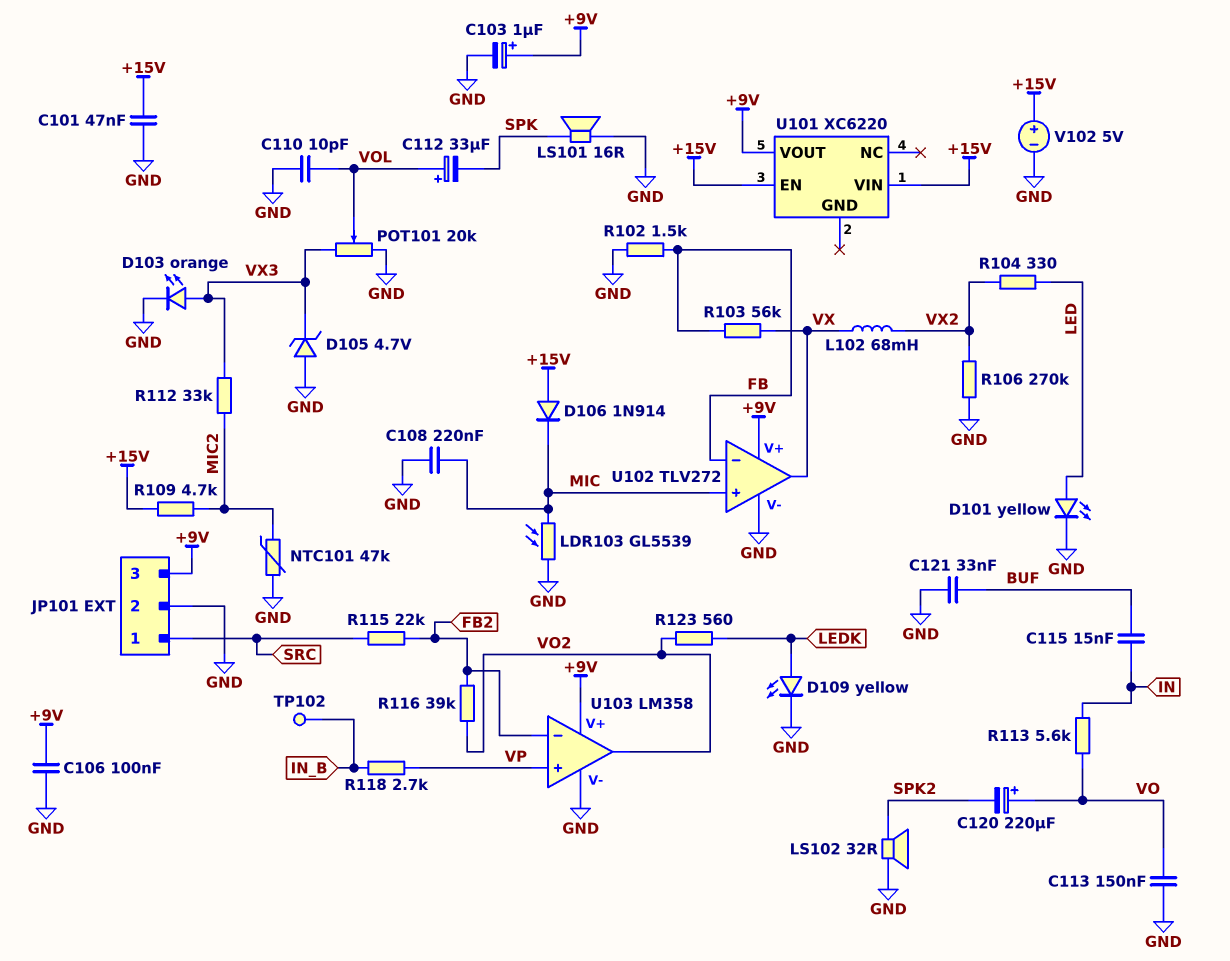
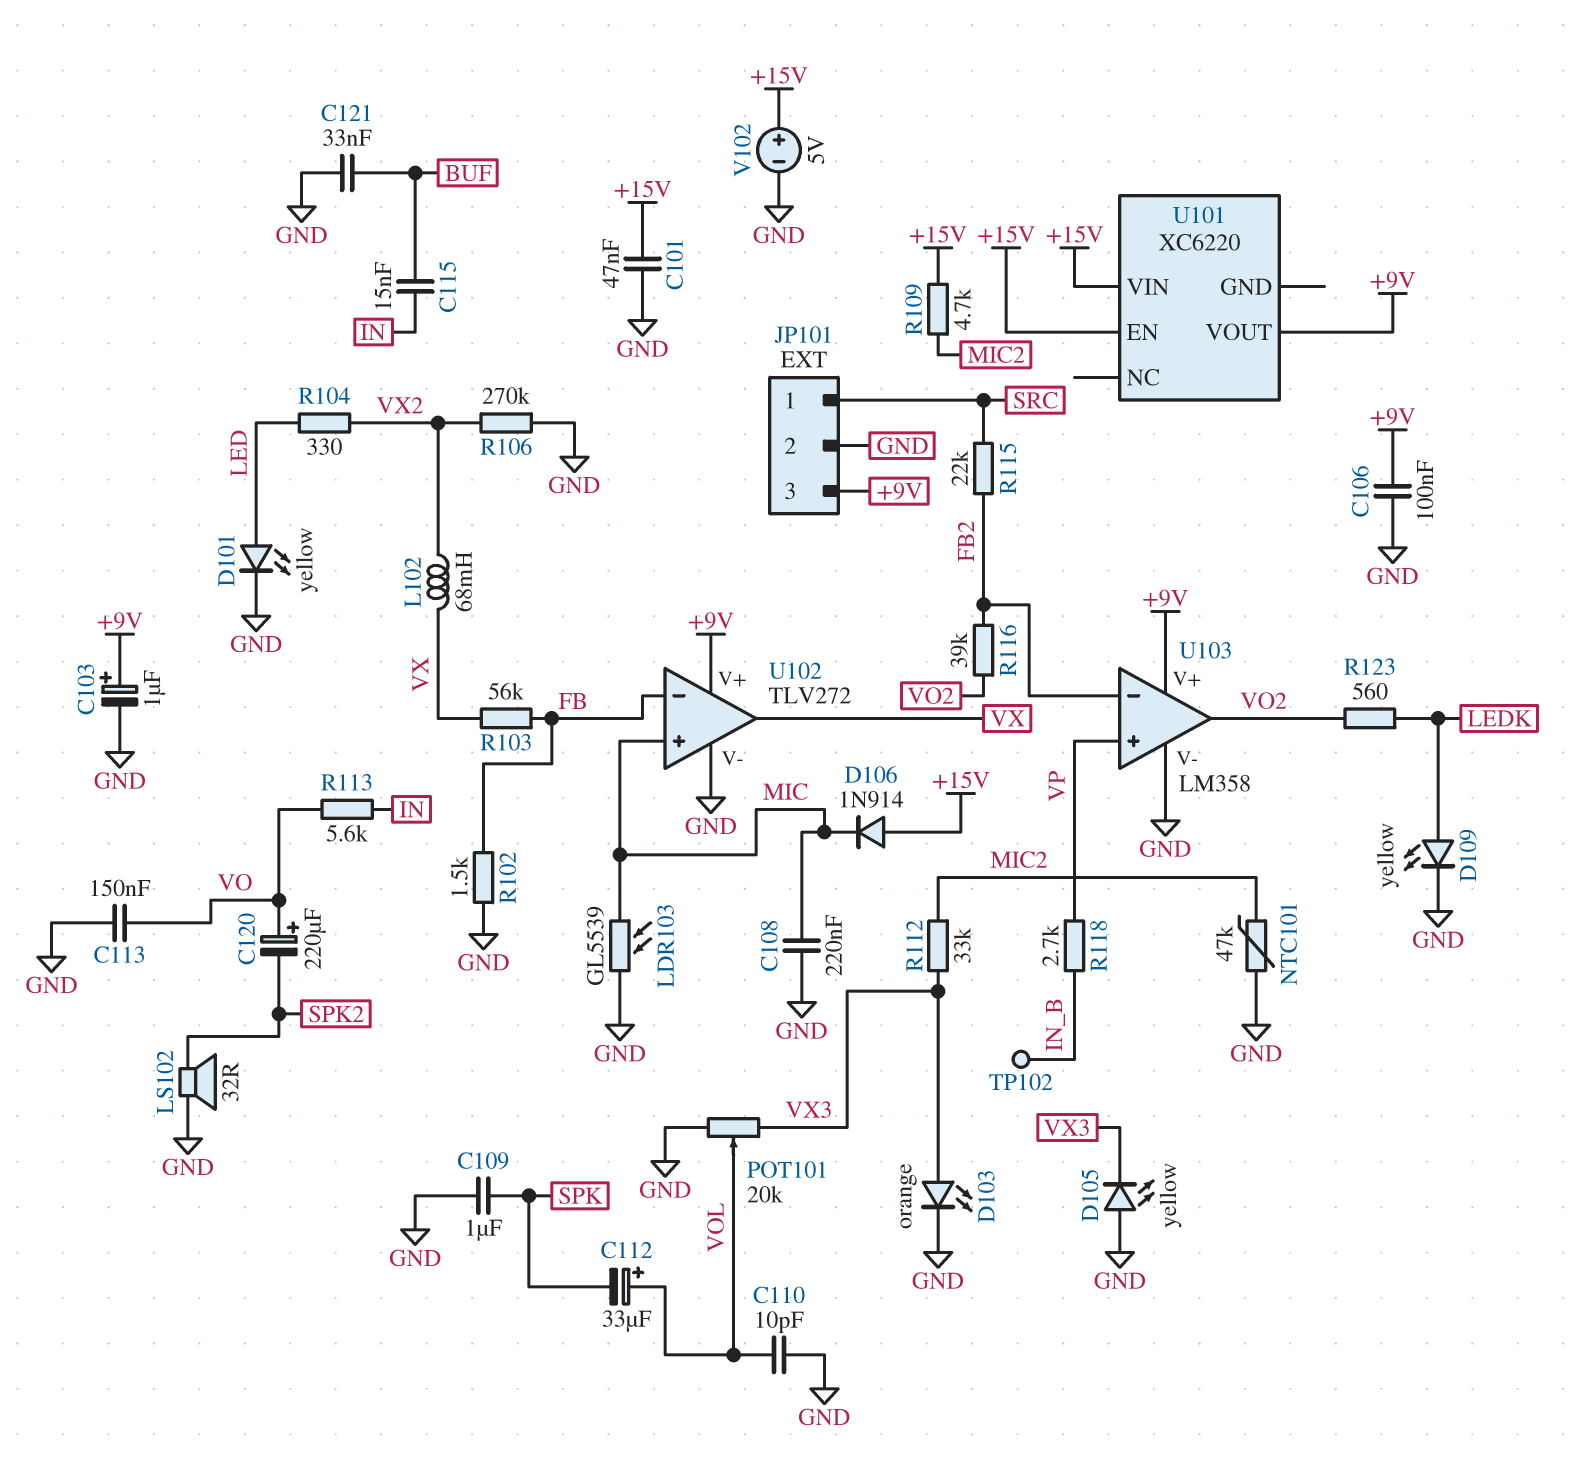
C109: none -> 1uF (GND, SPK)
D105: zener 4.7V (A GND, K VX3) -> LED yellow (A GND, K VX3)
LS101: speaker 16R (GND, SPK) -> none

